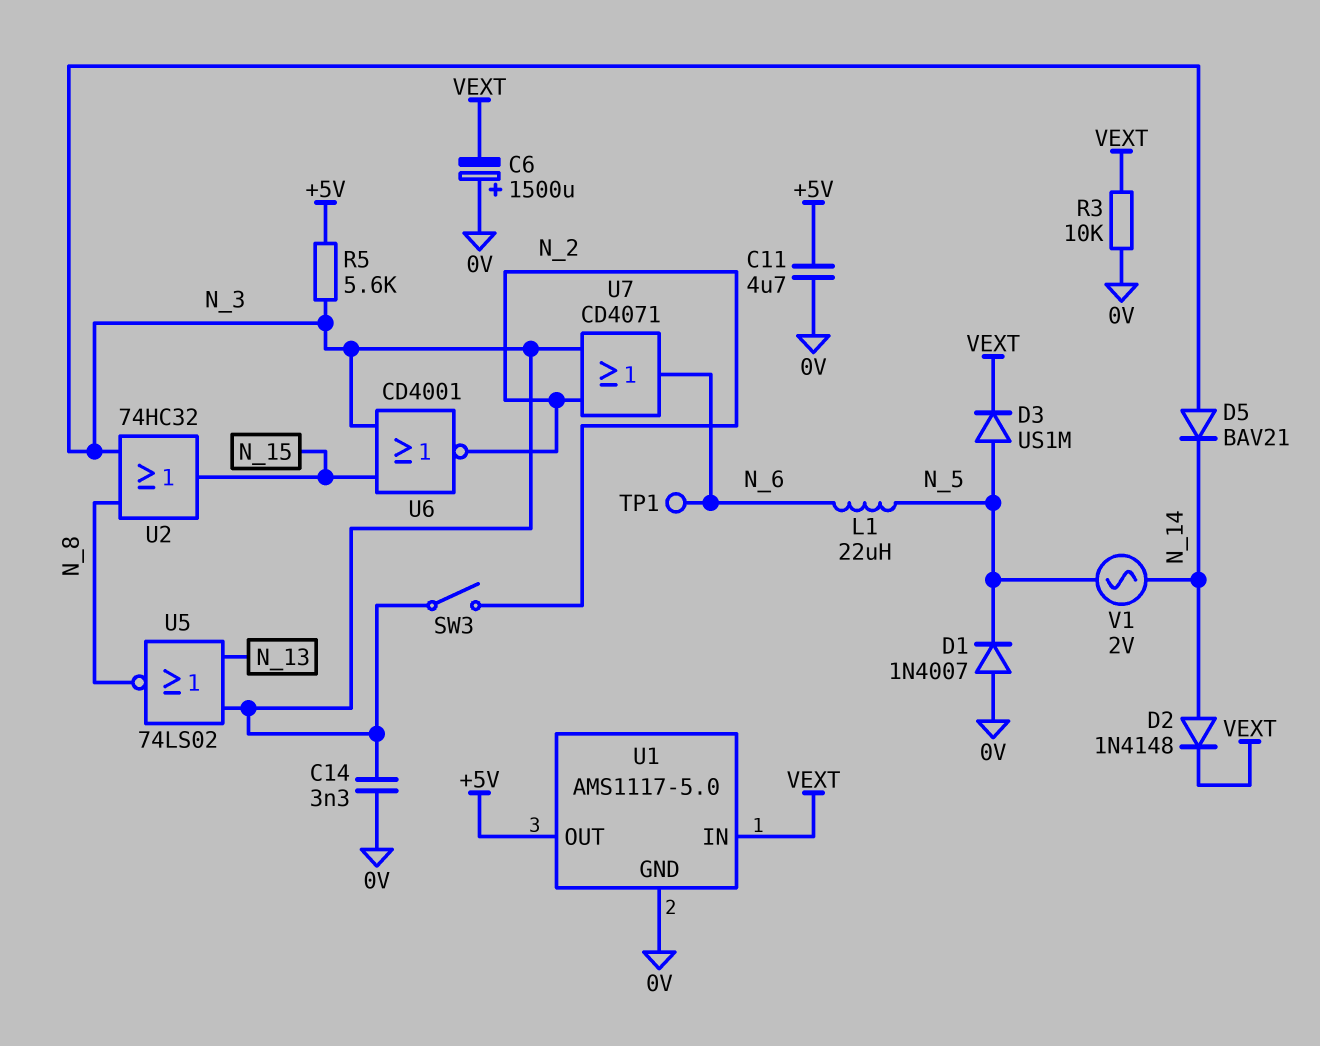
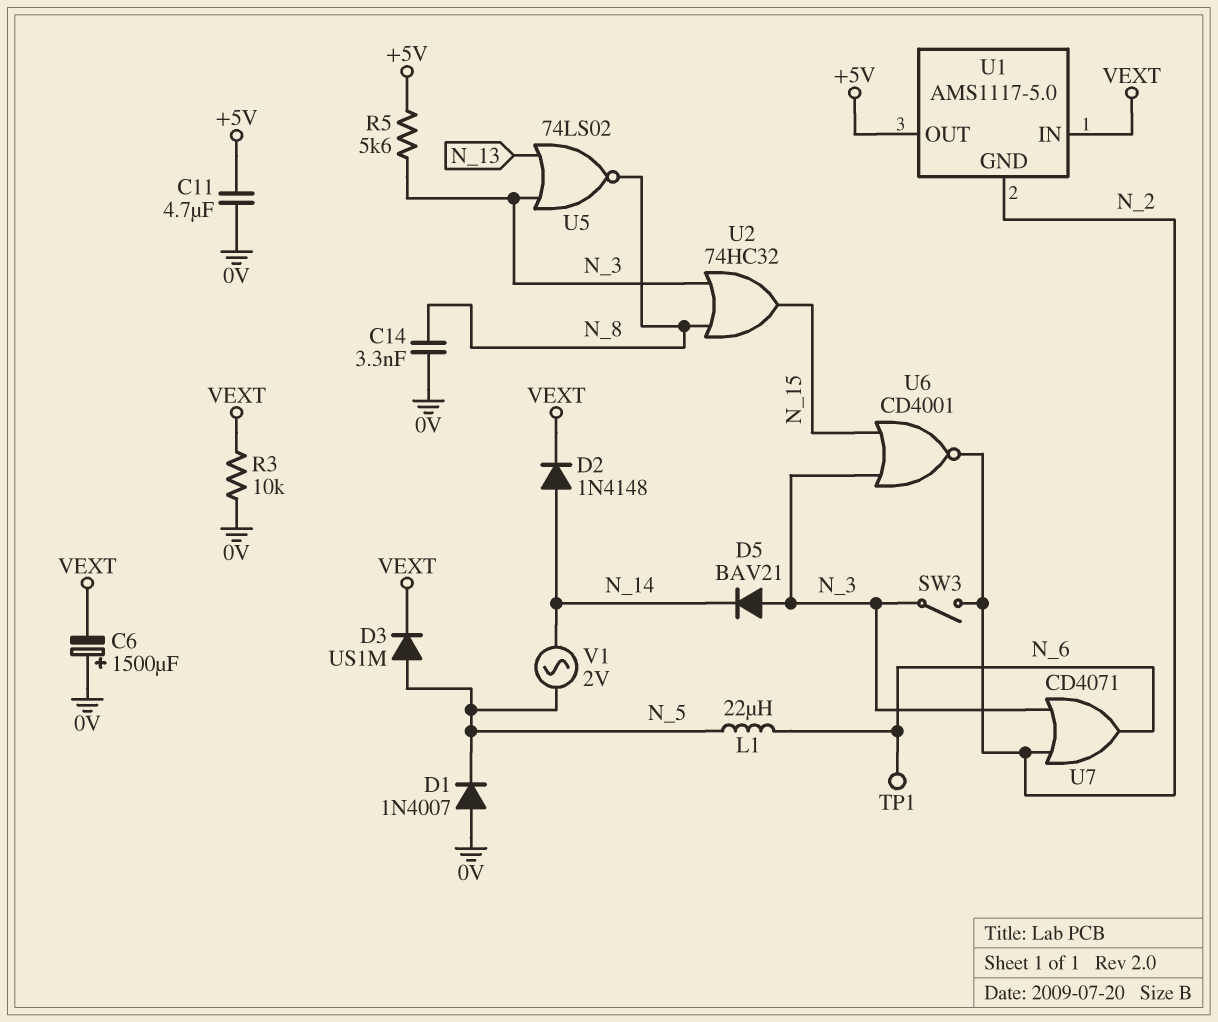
C14: 3.3nF (0V, N_3) -> 3.3nF (0V, N_8)
U1 pin GND: 0V -> N_2

